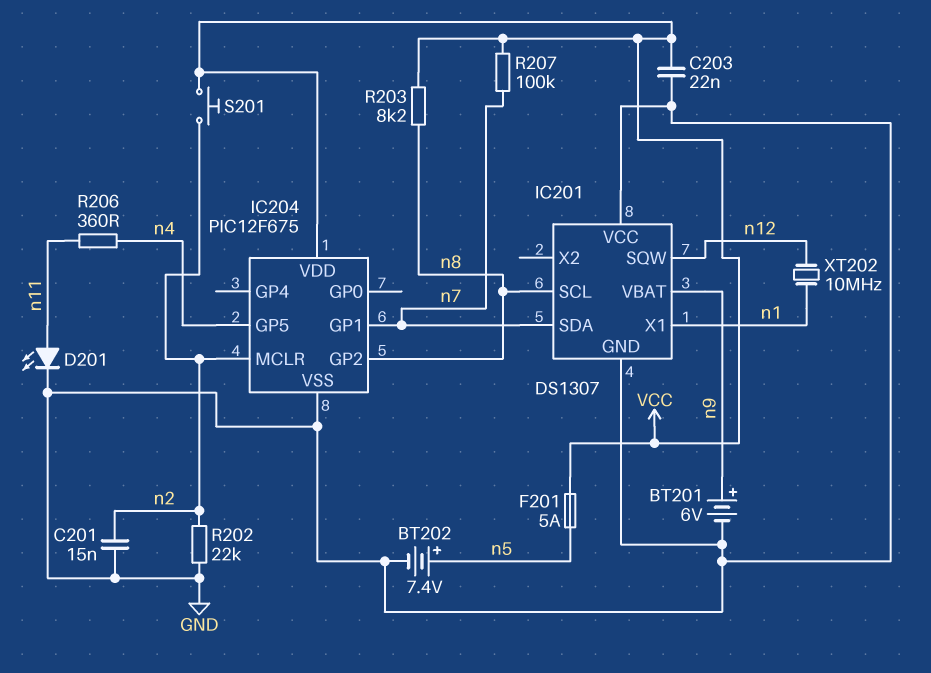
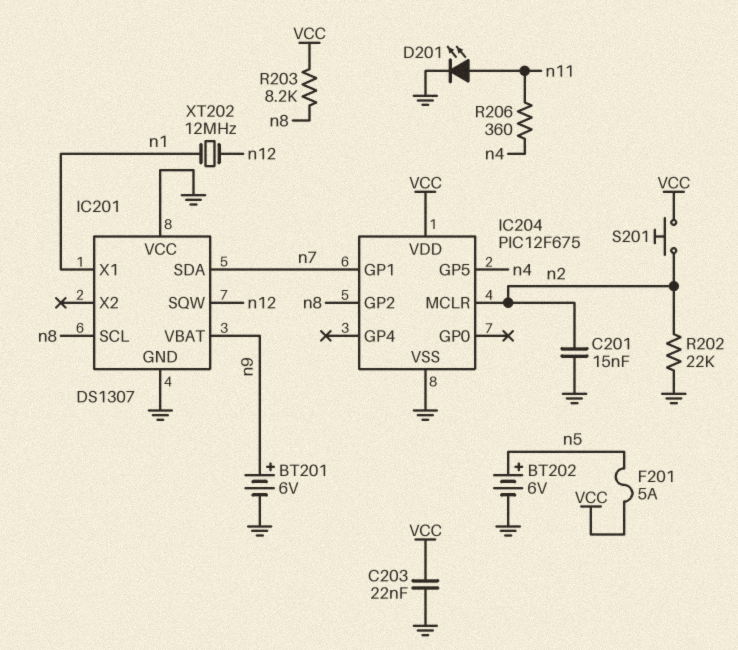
BT202: 7.4V (plus n5, minus GND) -> 6V (plus n5, minus GND)
R207: 100k (VCC, n7) -> none
XT202: 10MHz (n1, n12) -> 12MHz (n1, n12)

